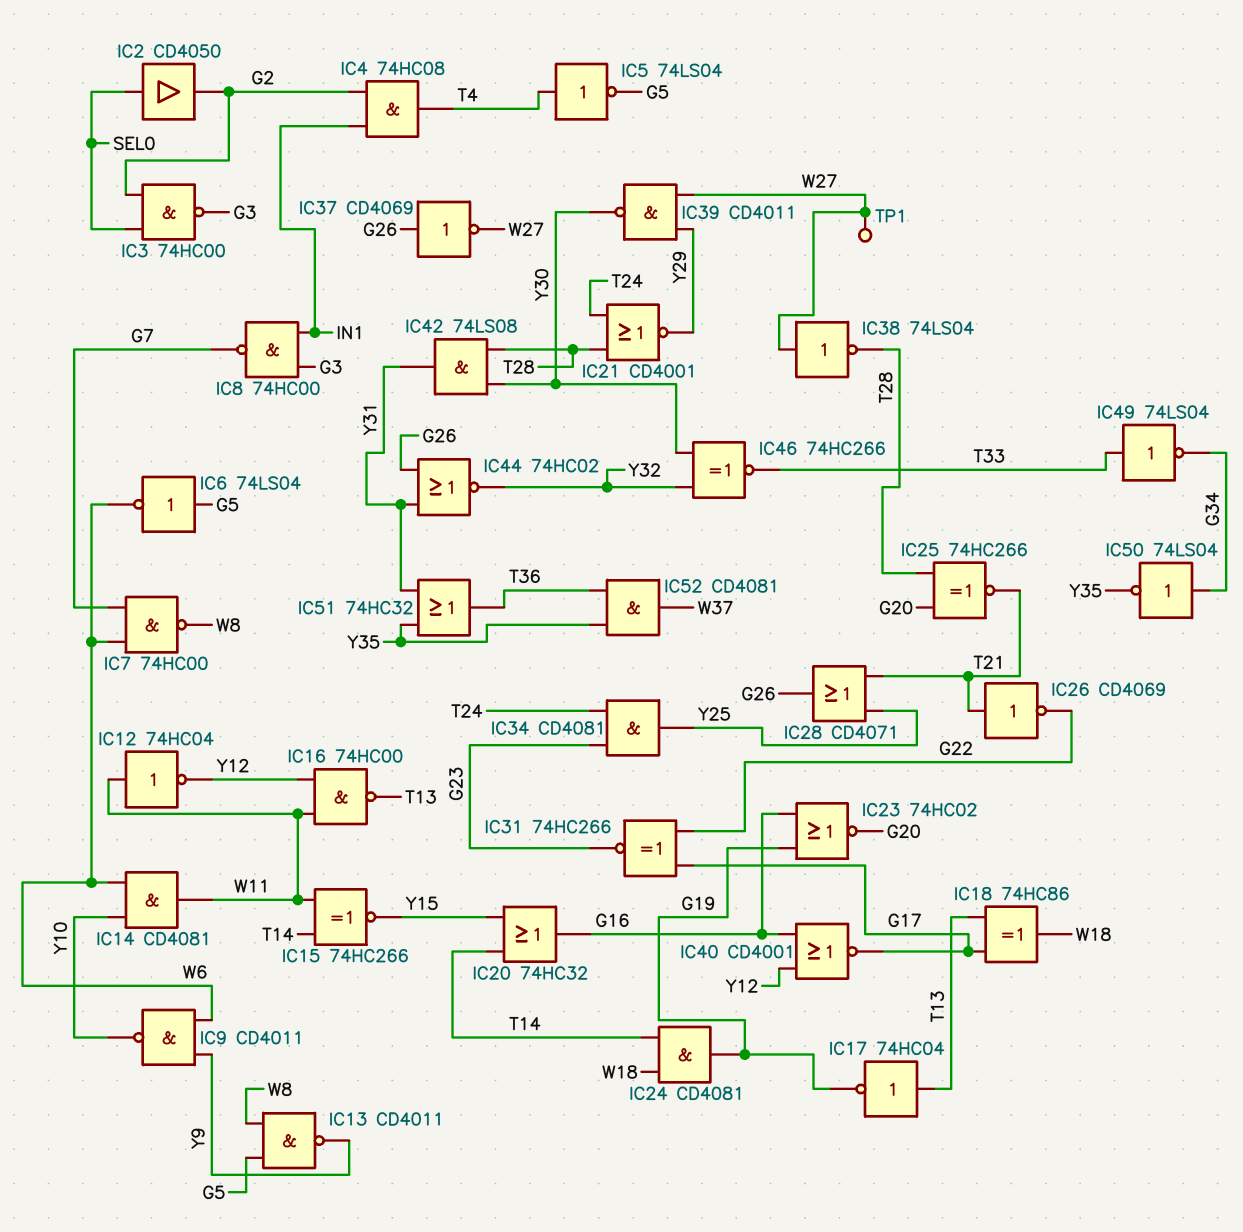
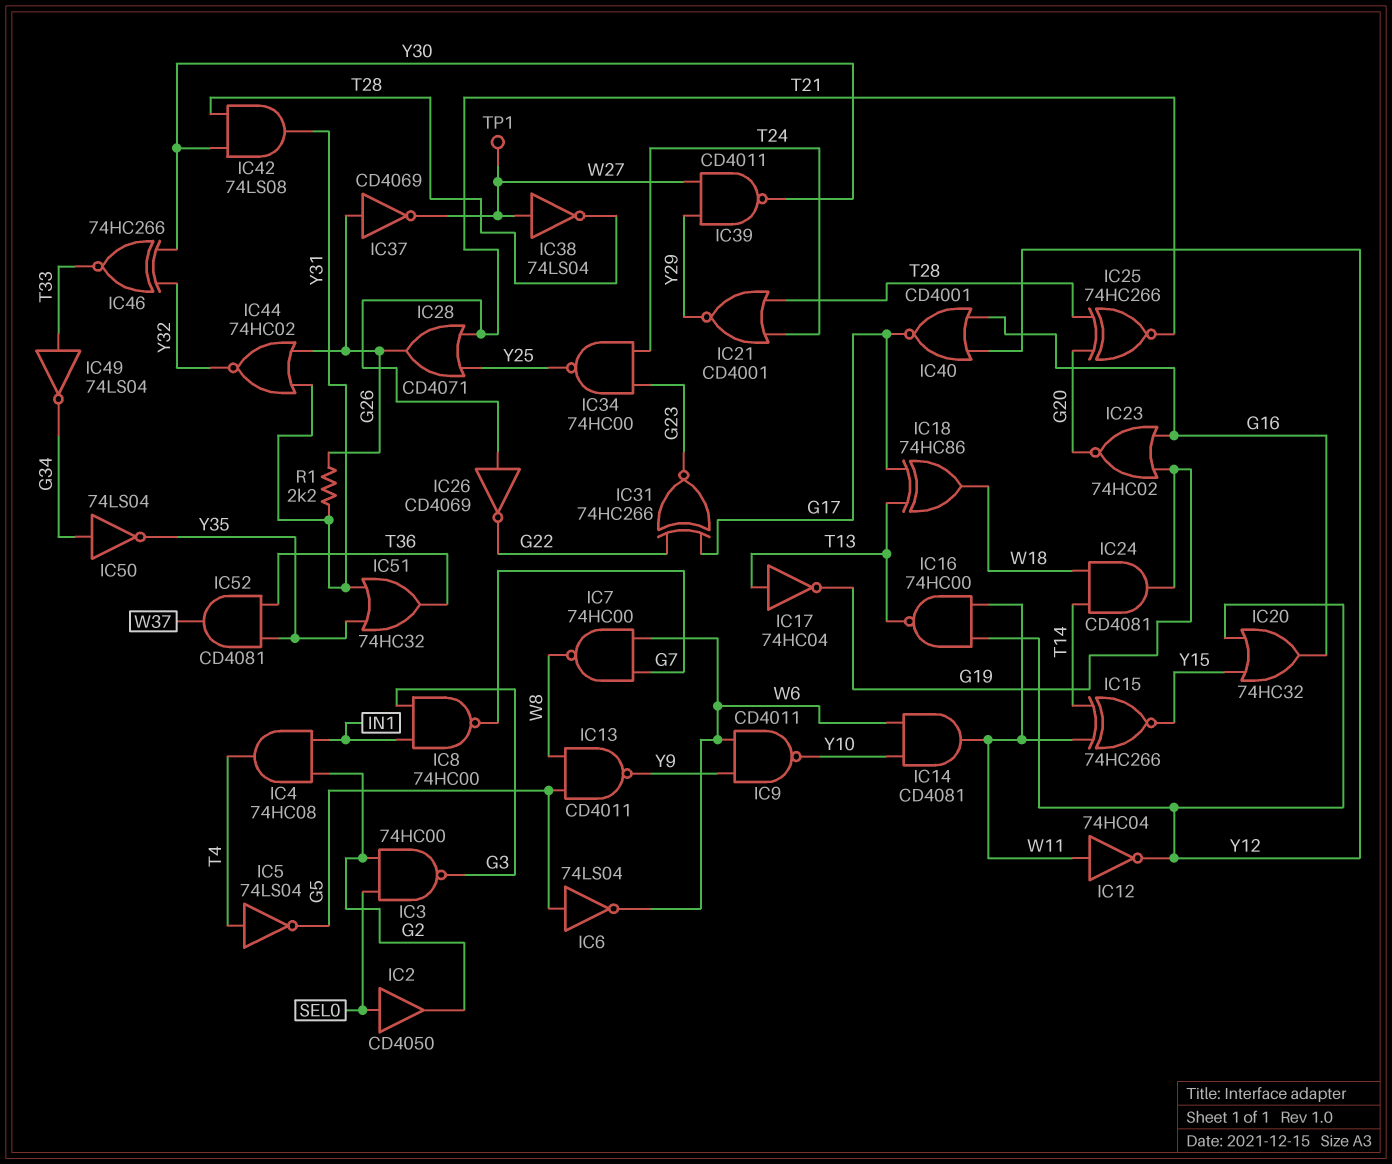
IC20: OR 74HC32 (in T14, in Y15, out G16) -> OR 74HC32 (in Y12, in Y15, out G16)
IC34: AND CD4081 (in G23, in T24, out Y25) -> NAND 74HC00 (in G23, in T24, out Y25)
R1: none -> 2.2k (G26, Y31)

